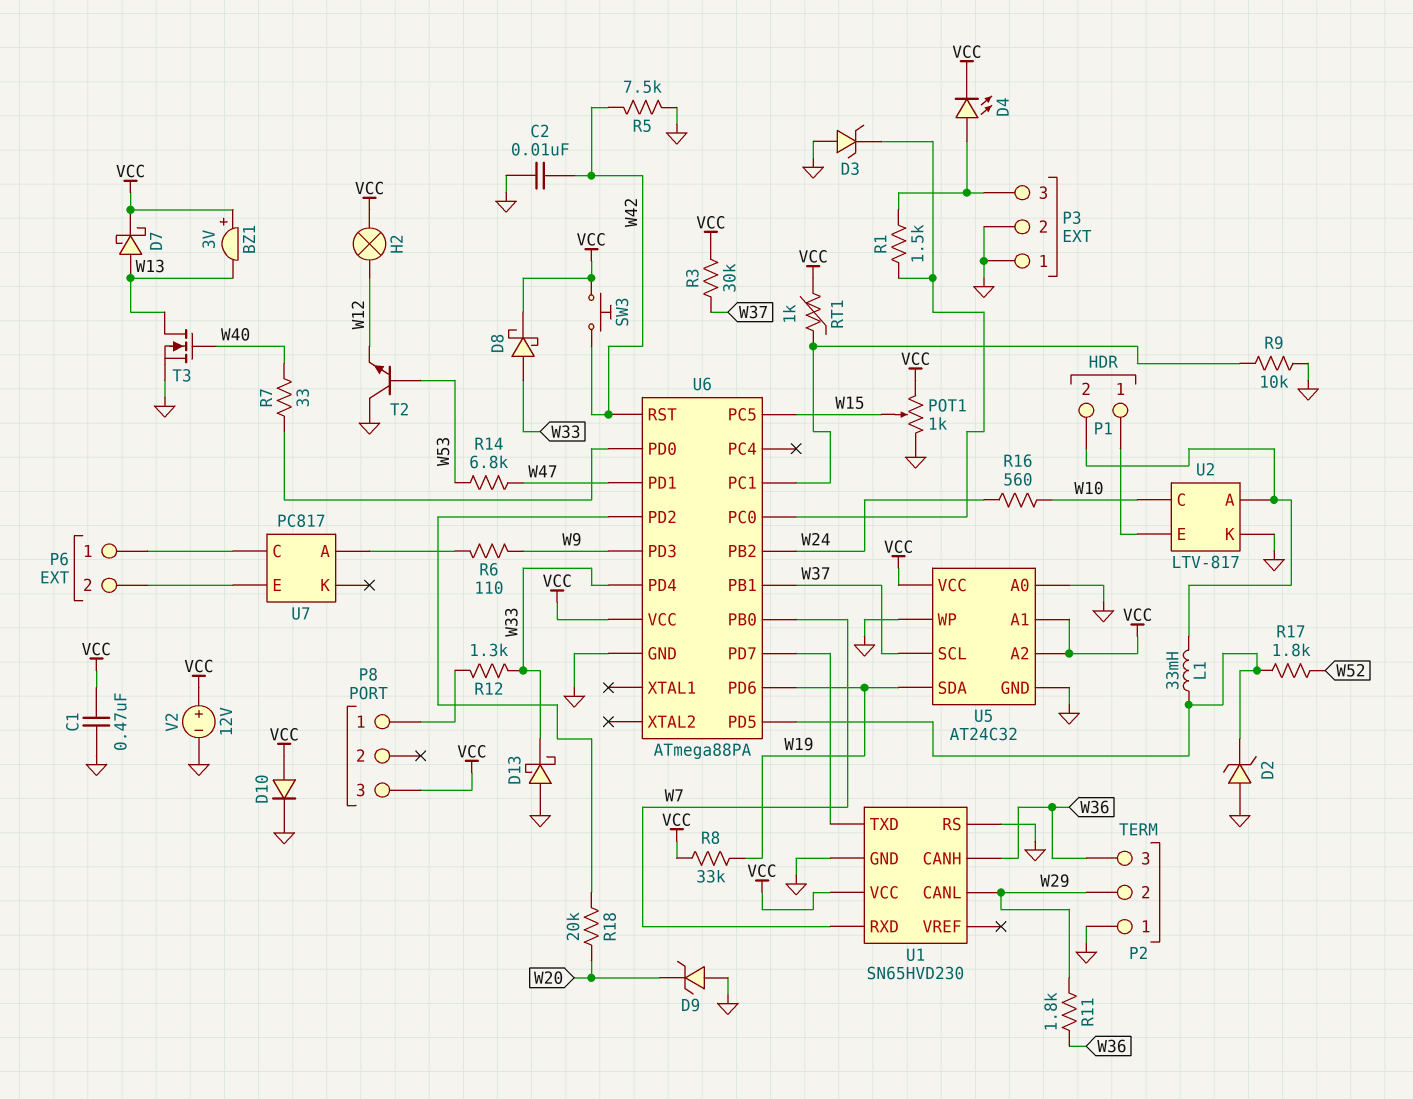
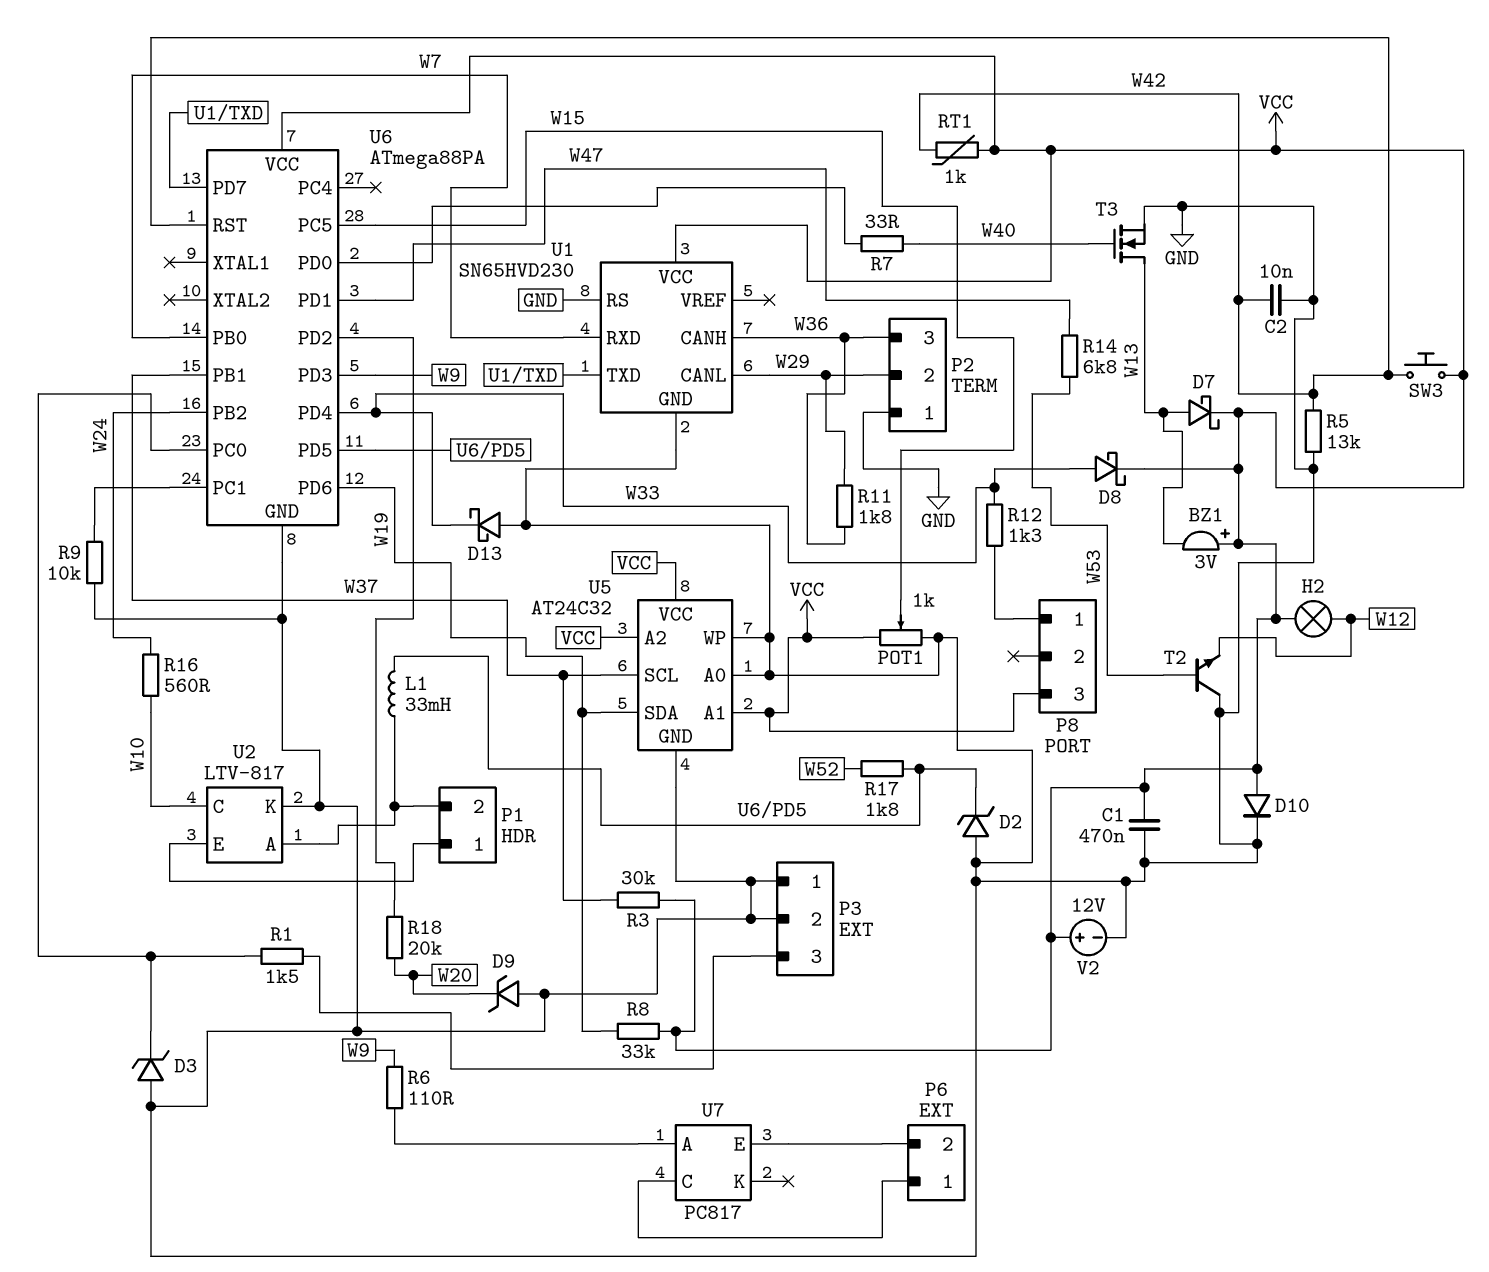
D4: LED (A P3/3, K VCC) -> none
R5: 7.5k (GND, W42) -> 13k (GND, W42)
RT1: 1k (U6/PC1, VCC) -> 1k (VCC, W42)

